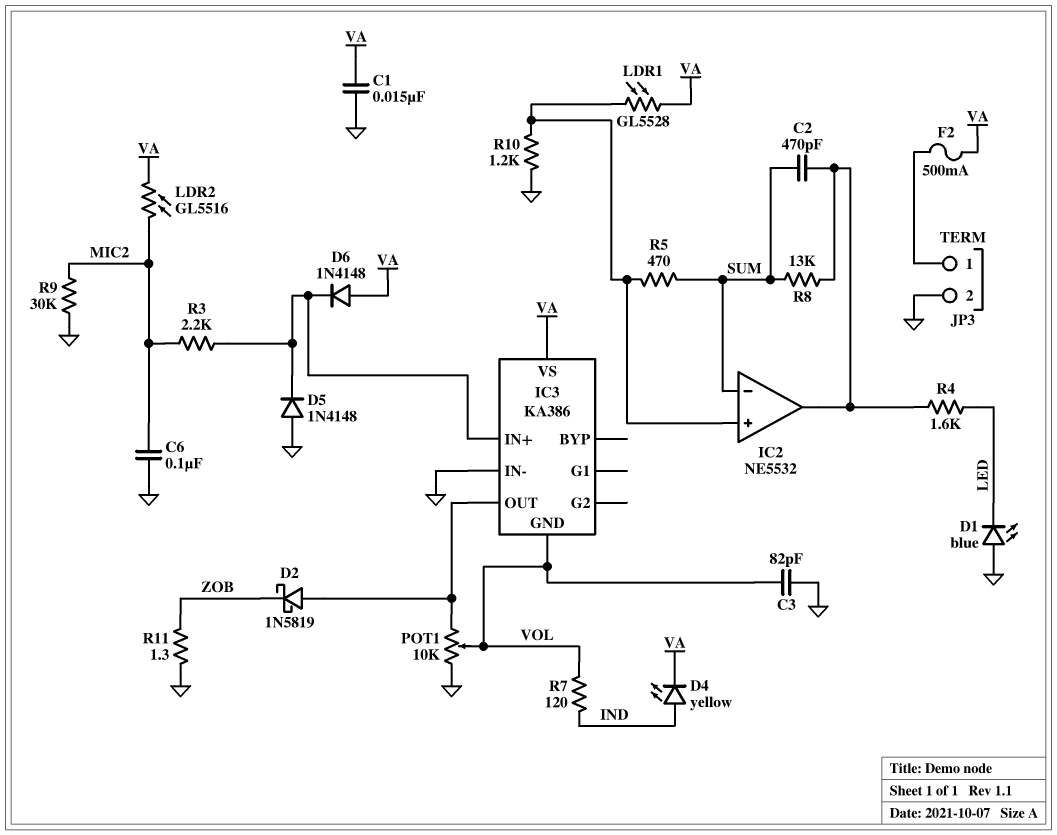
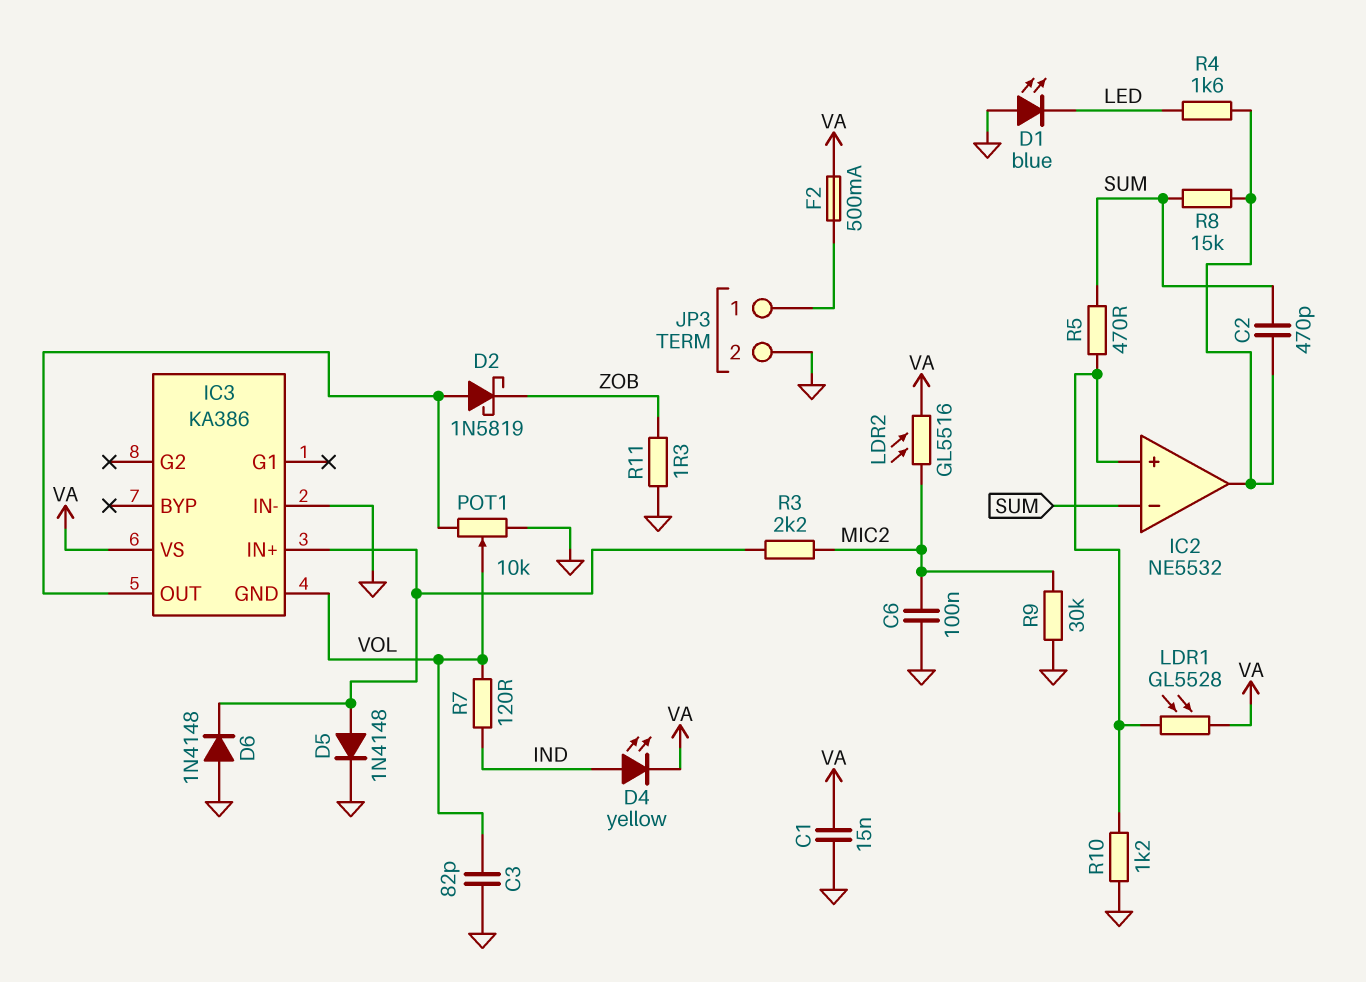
D5: diode 1N4148 (A GND, K IC3/IN+) -> diode 1N4148 (A IC3/IN+, K GND)
D6: diode 1N4148 (A VA, K IC3/IN+) -> diode 1N4148 (A GND, K IC3/IN+)
R8: 13k (IC2/out, SUM) -> 15k (IC2/out, SUM)

